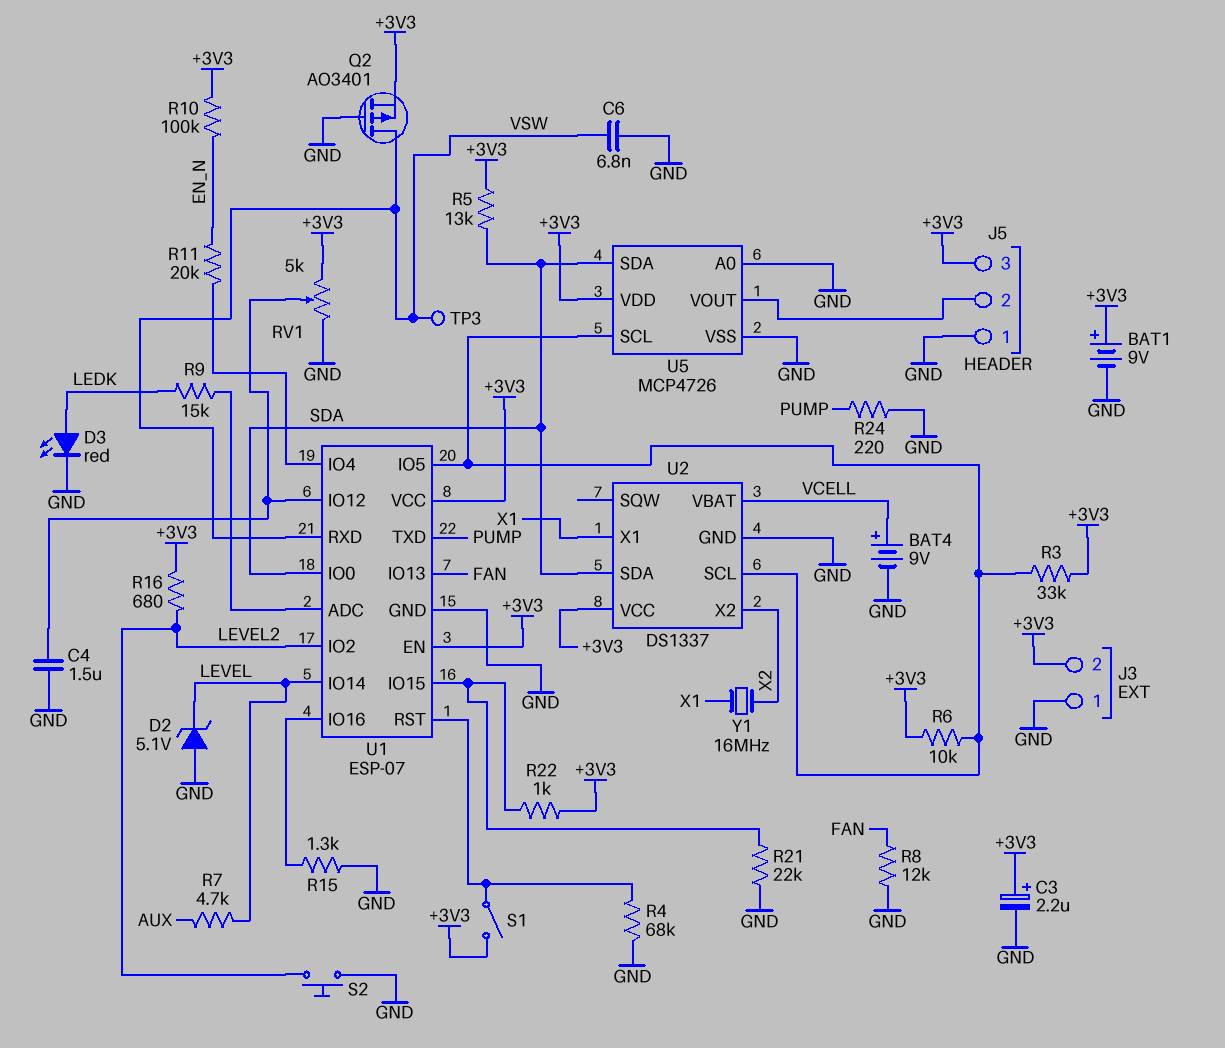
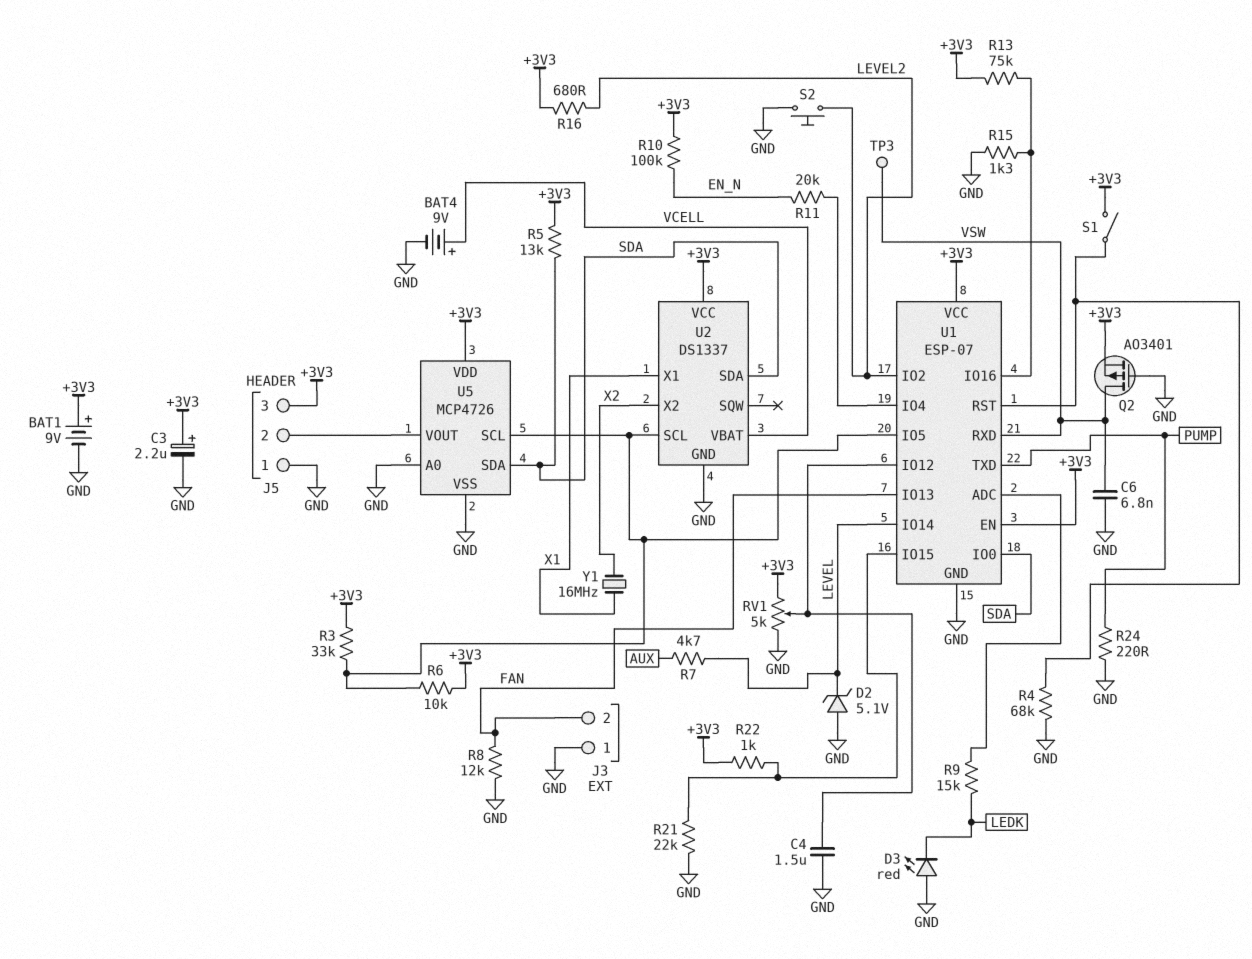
D3: LED red (A LEDK, K GND) -> LED red (A GND, K LEDK)
J3 pin 2: +3V3 -> FAN
R13: none -> 75k (+3V3, U1/IO16)

